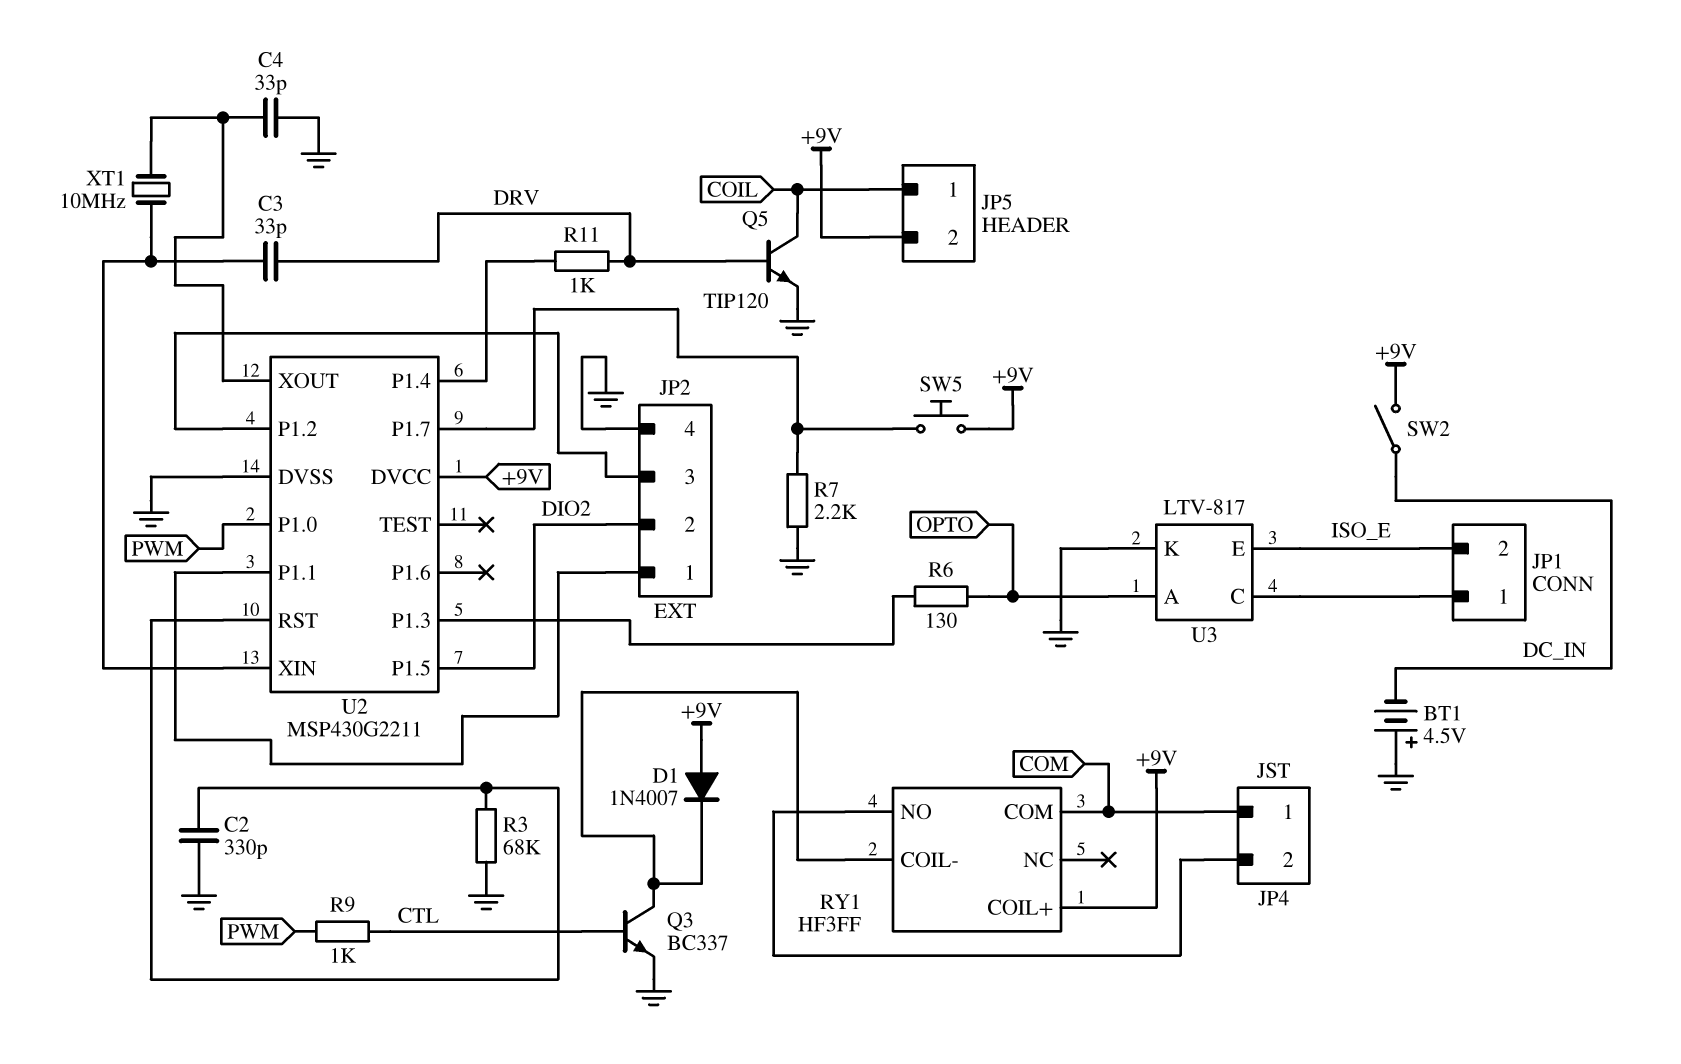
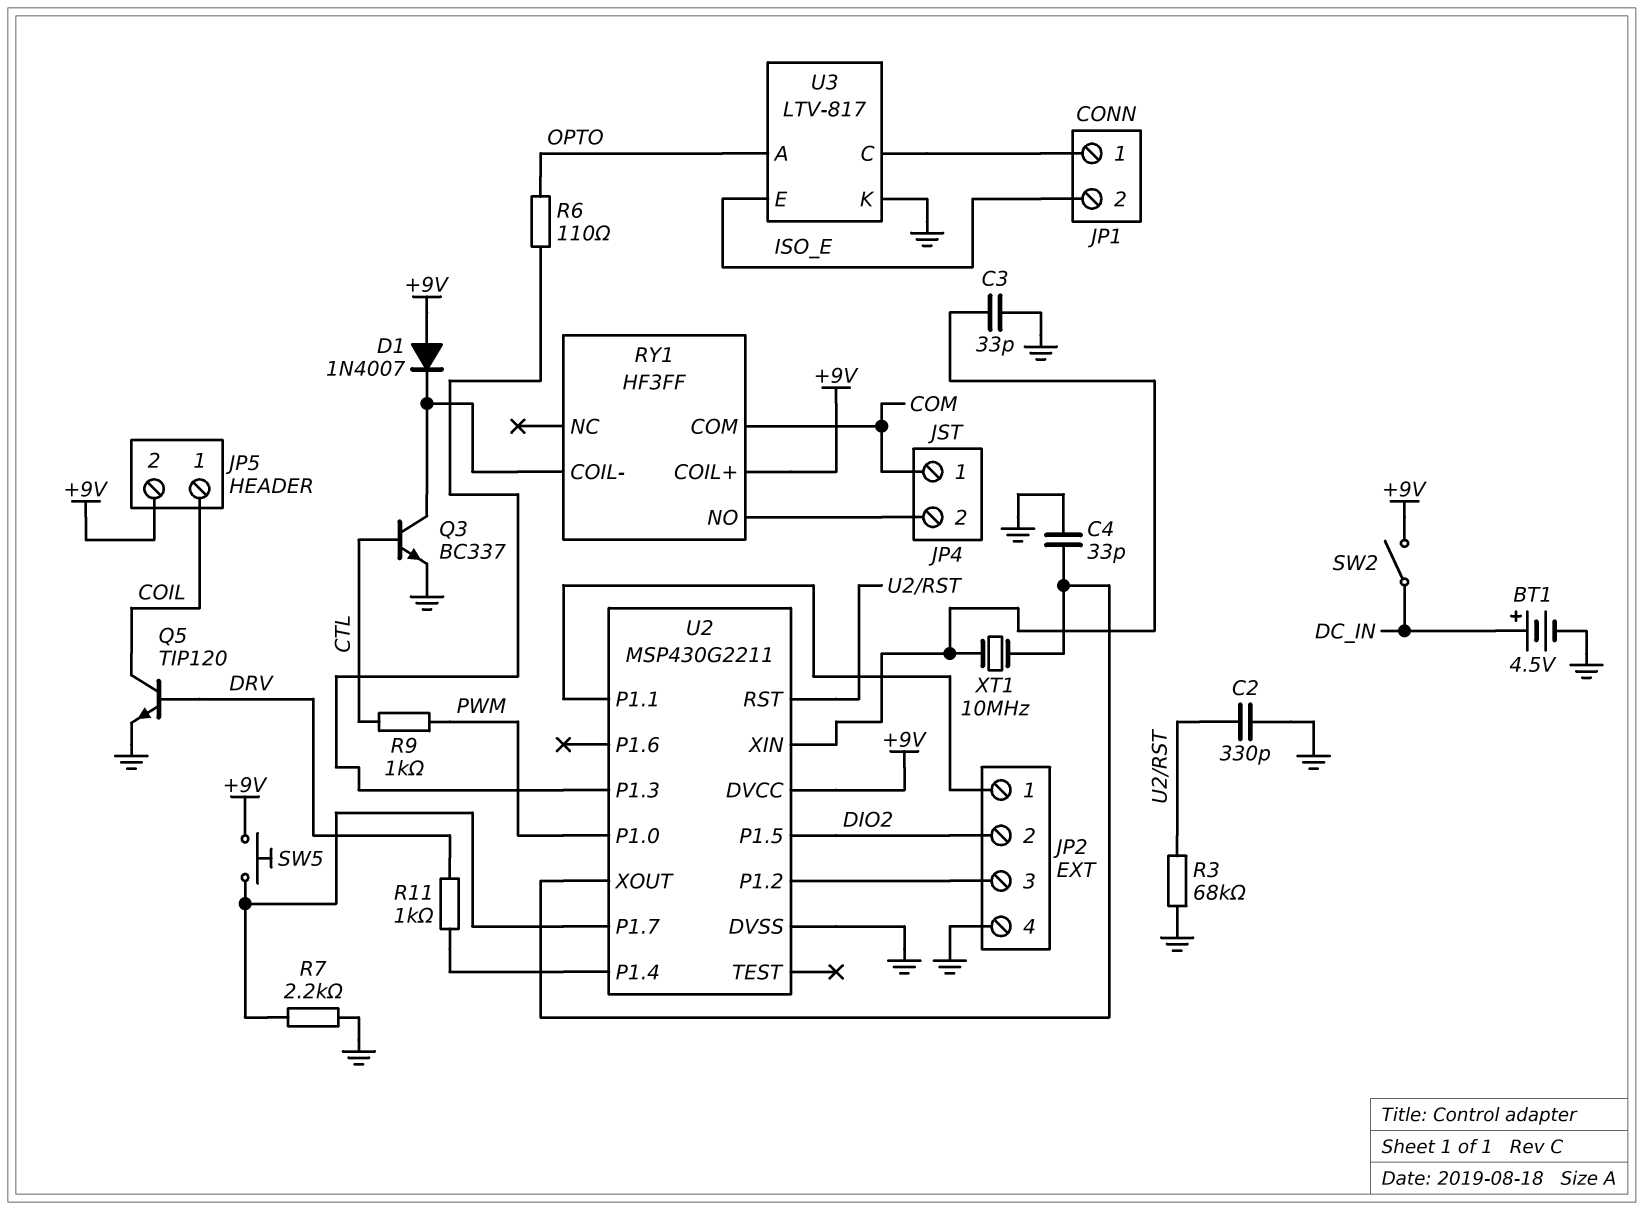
BT1: 4.5V (plus GND, minus DC_IN) -> 4.5V (plus DC_IN, minus GND)
C3: 33pF (DRV, U2/XIN) -> 33pF (GND, U2/XIN)
R6: 130 (OPTO, U2/P1.3) -> 110 (OPTO, U2/P1.3)

